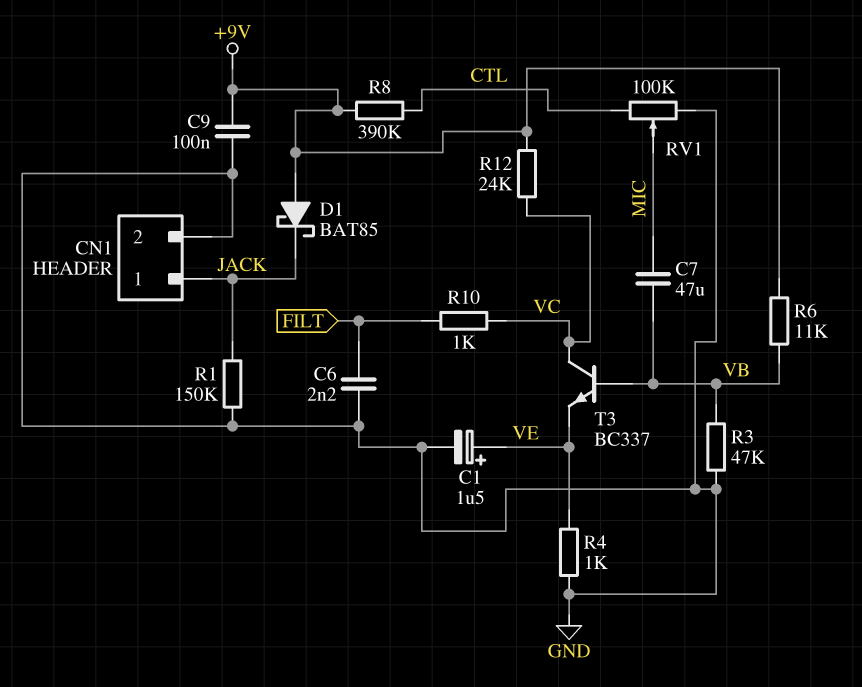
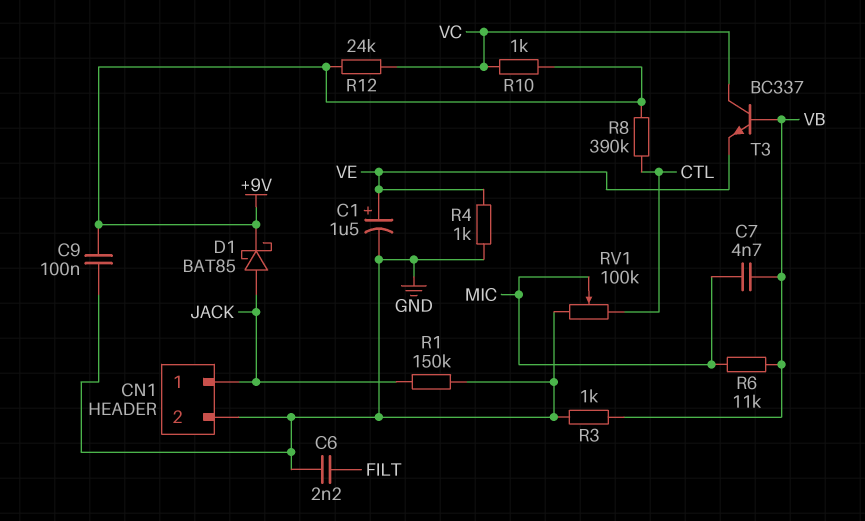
C7: 47uF (MIC, VB) -> 4.7nF (MIC, VB)
D1: schottky BAT85 (A +9V, K JACK) -> schottky BAT85 (A JACK, K +9V)
R3: 47k (GND, VB) -> 1k (GND, VB)
R6: 11k (+9V, VB) -> 11k (MIC, VB)
R10: 1k (FILT, VC) -> 1k (+9V, VC)

